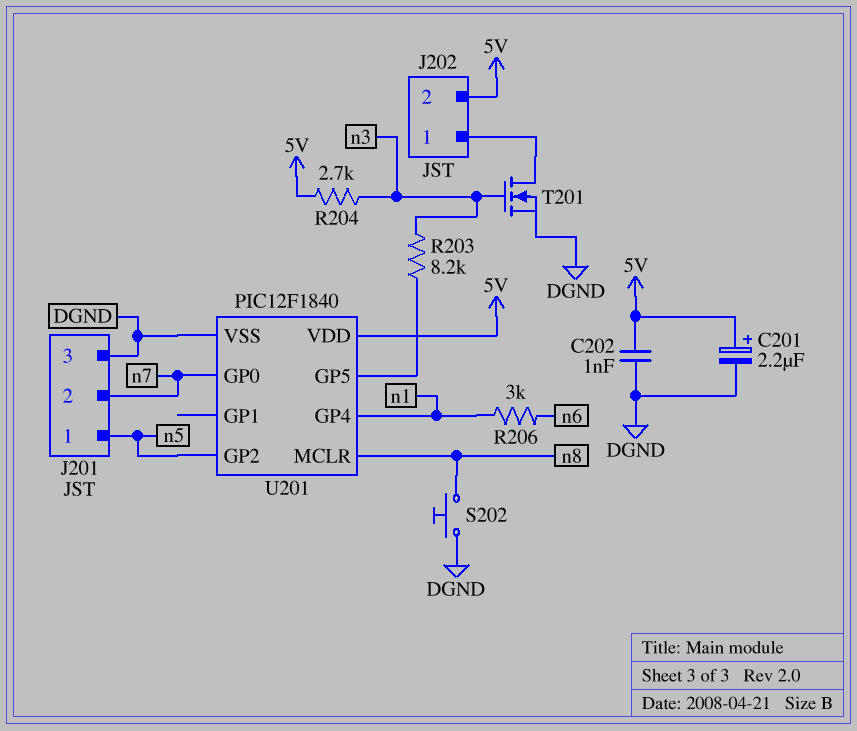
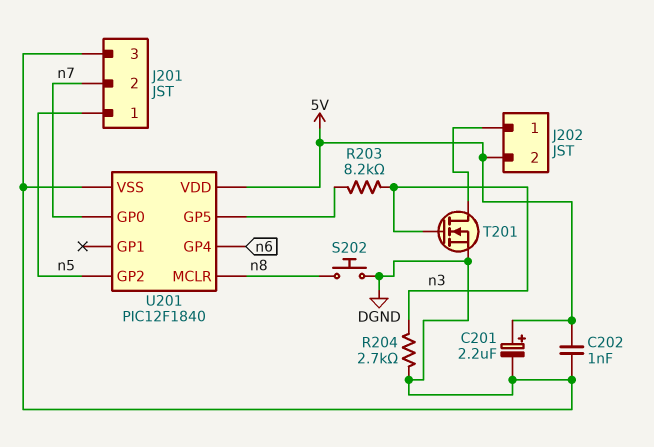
R204: 2.7k (5V, n3) -> 2.7k (DGND, n3)
R206: 3k (n1, n6) -> none
U201 pin GP4: n1 -> n6

